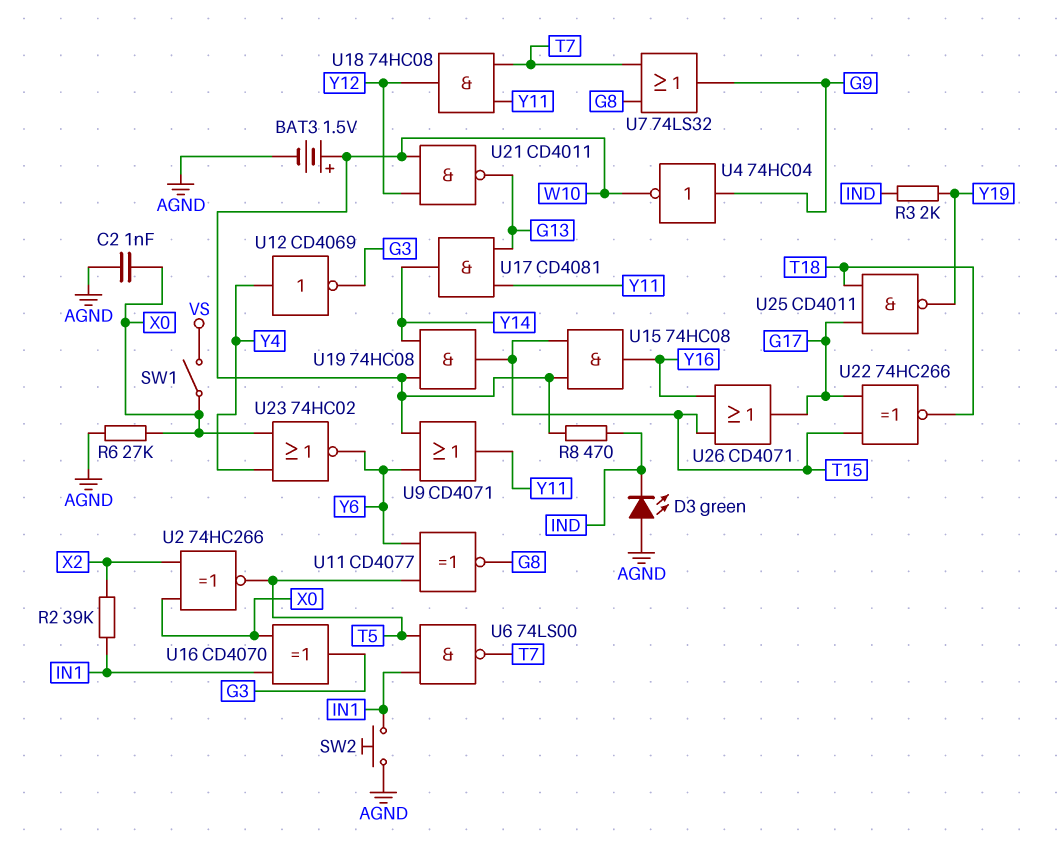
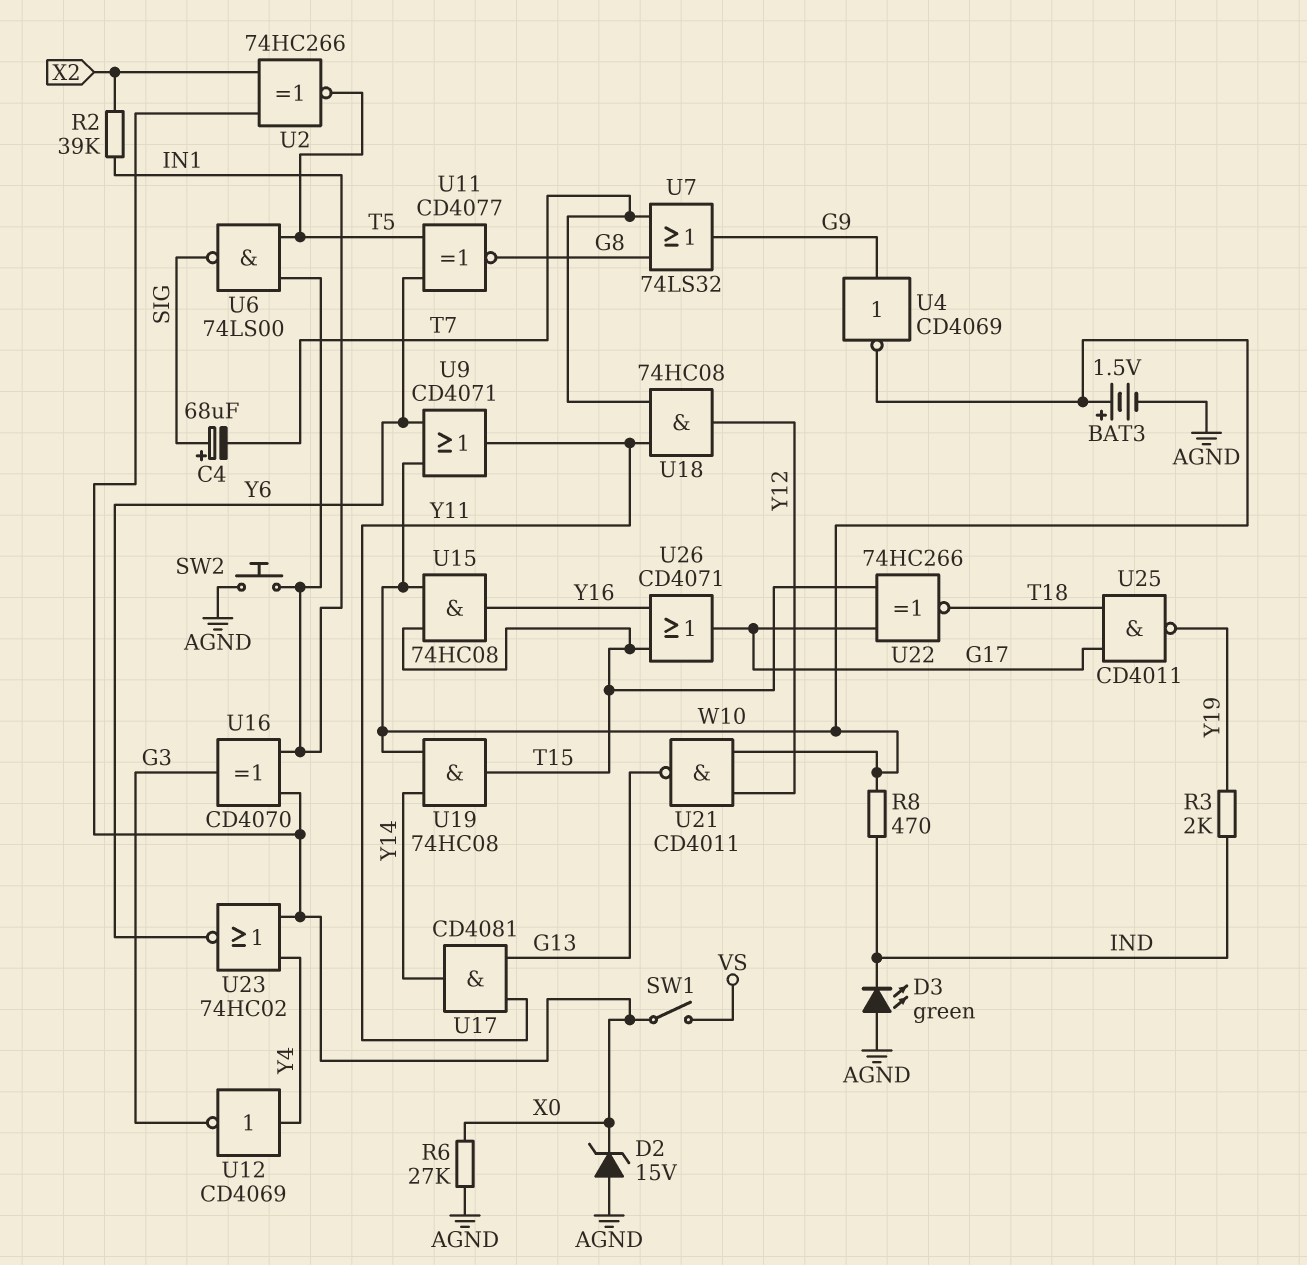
C2: 1nF (AGND, X0) -> none
C4: none -> 68uF (plus SIG, minus T7)
D2: none -> zener 15V (A AGND, K X0)
U4: NOT 74HC04 (in G9, out W10) -> NOT CD4069 (in G9, out W10)
U6: NAND 74LS00 (in IN1, in T5, out T7) -> NAND 74LS00 (in IN1, in T5, out SIG)

